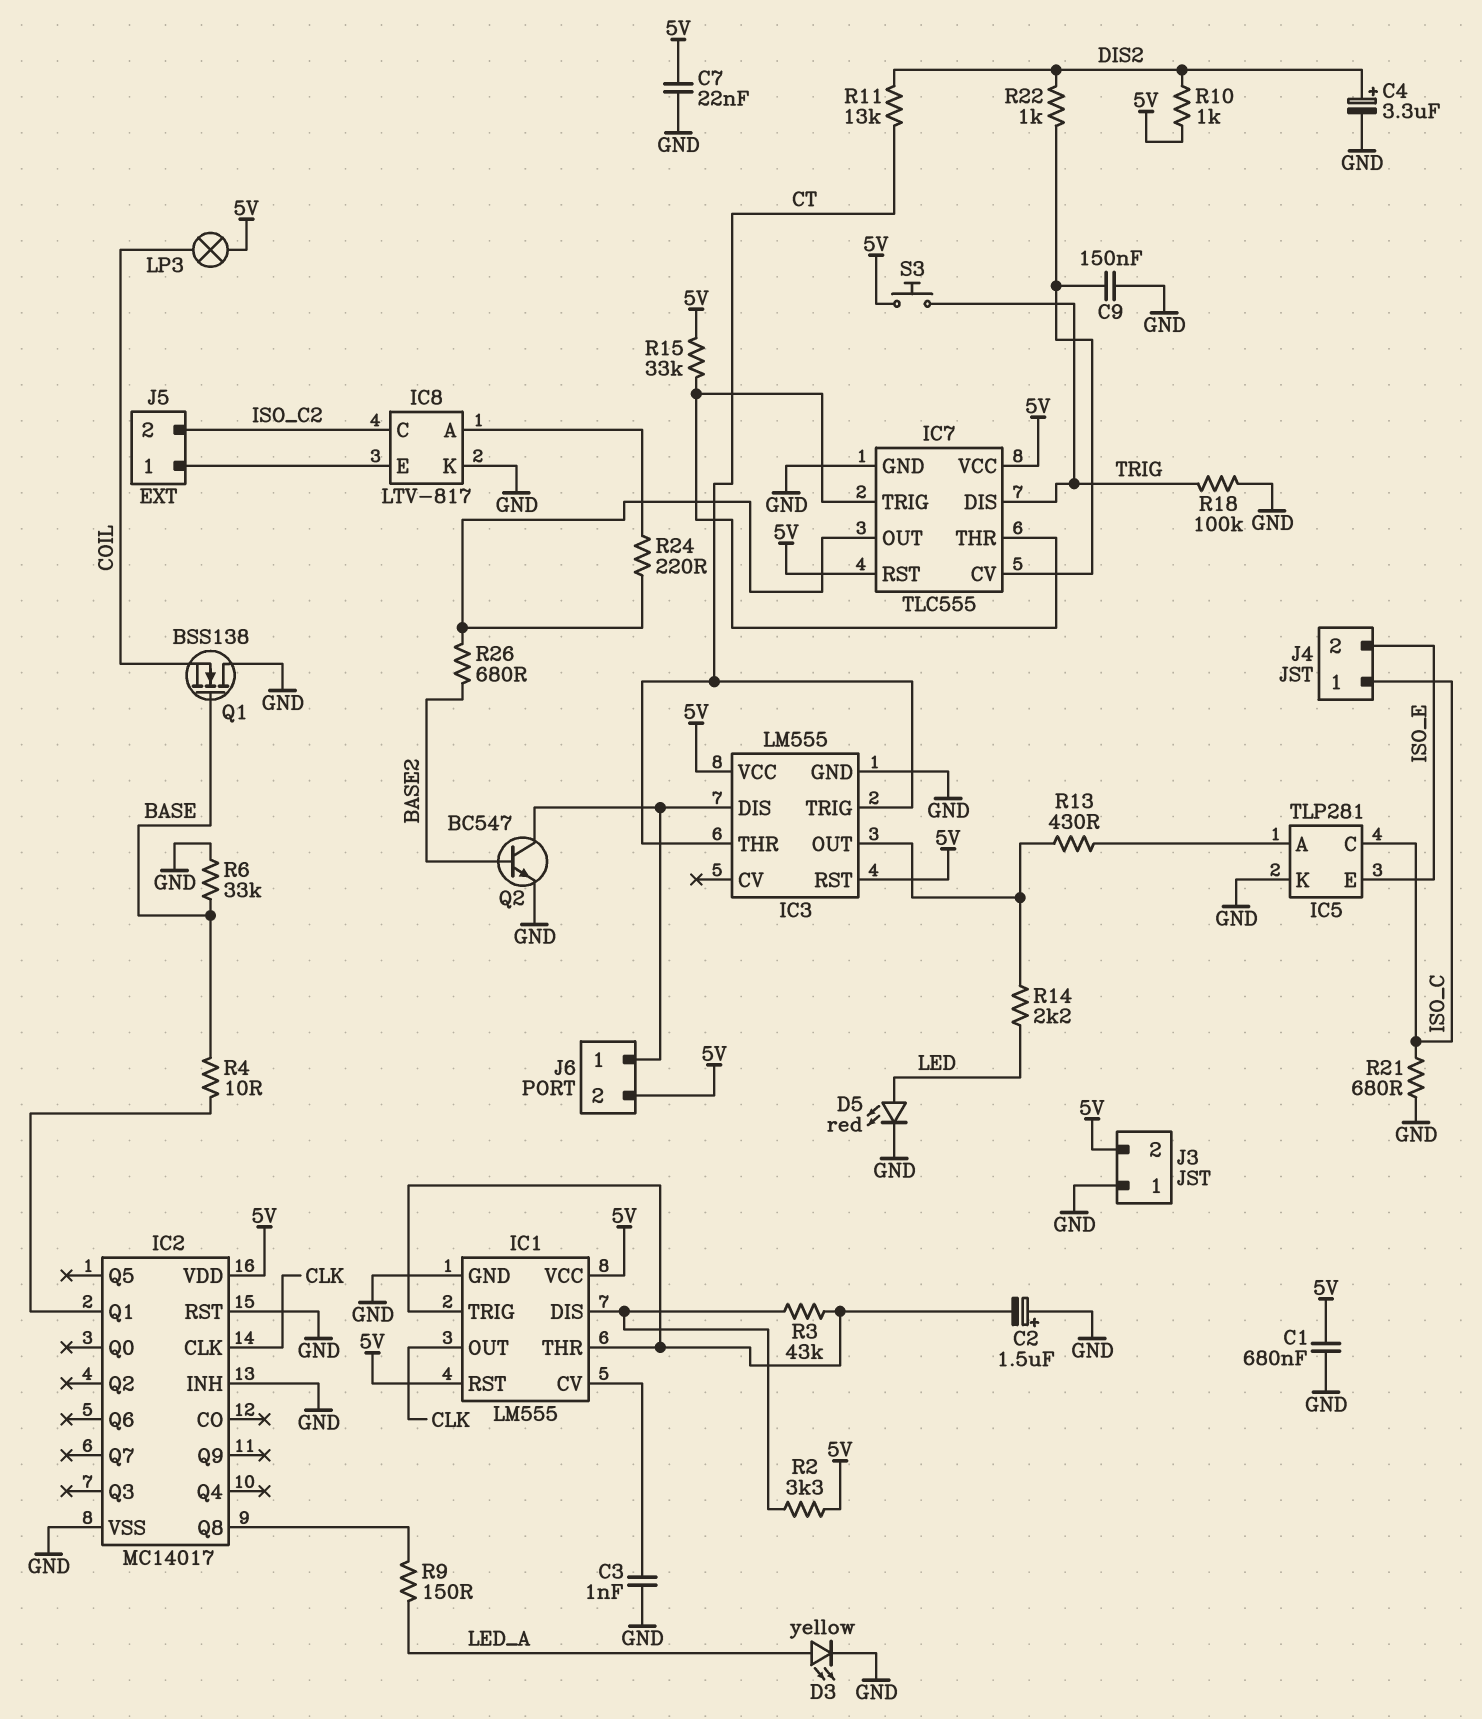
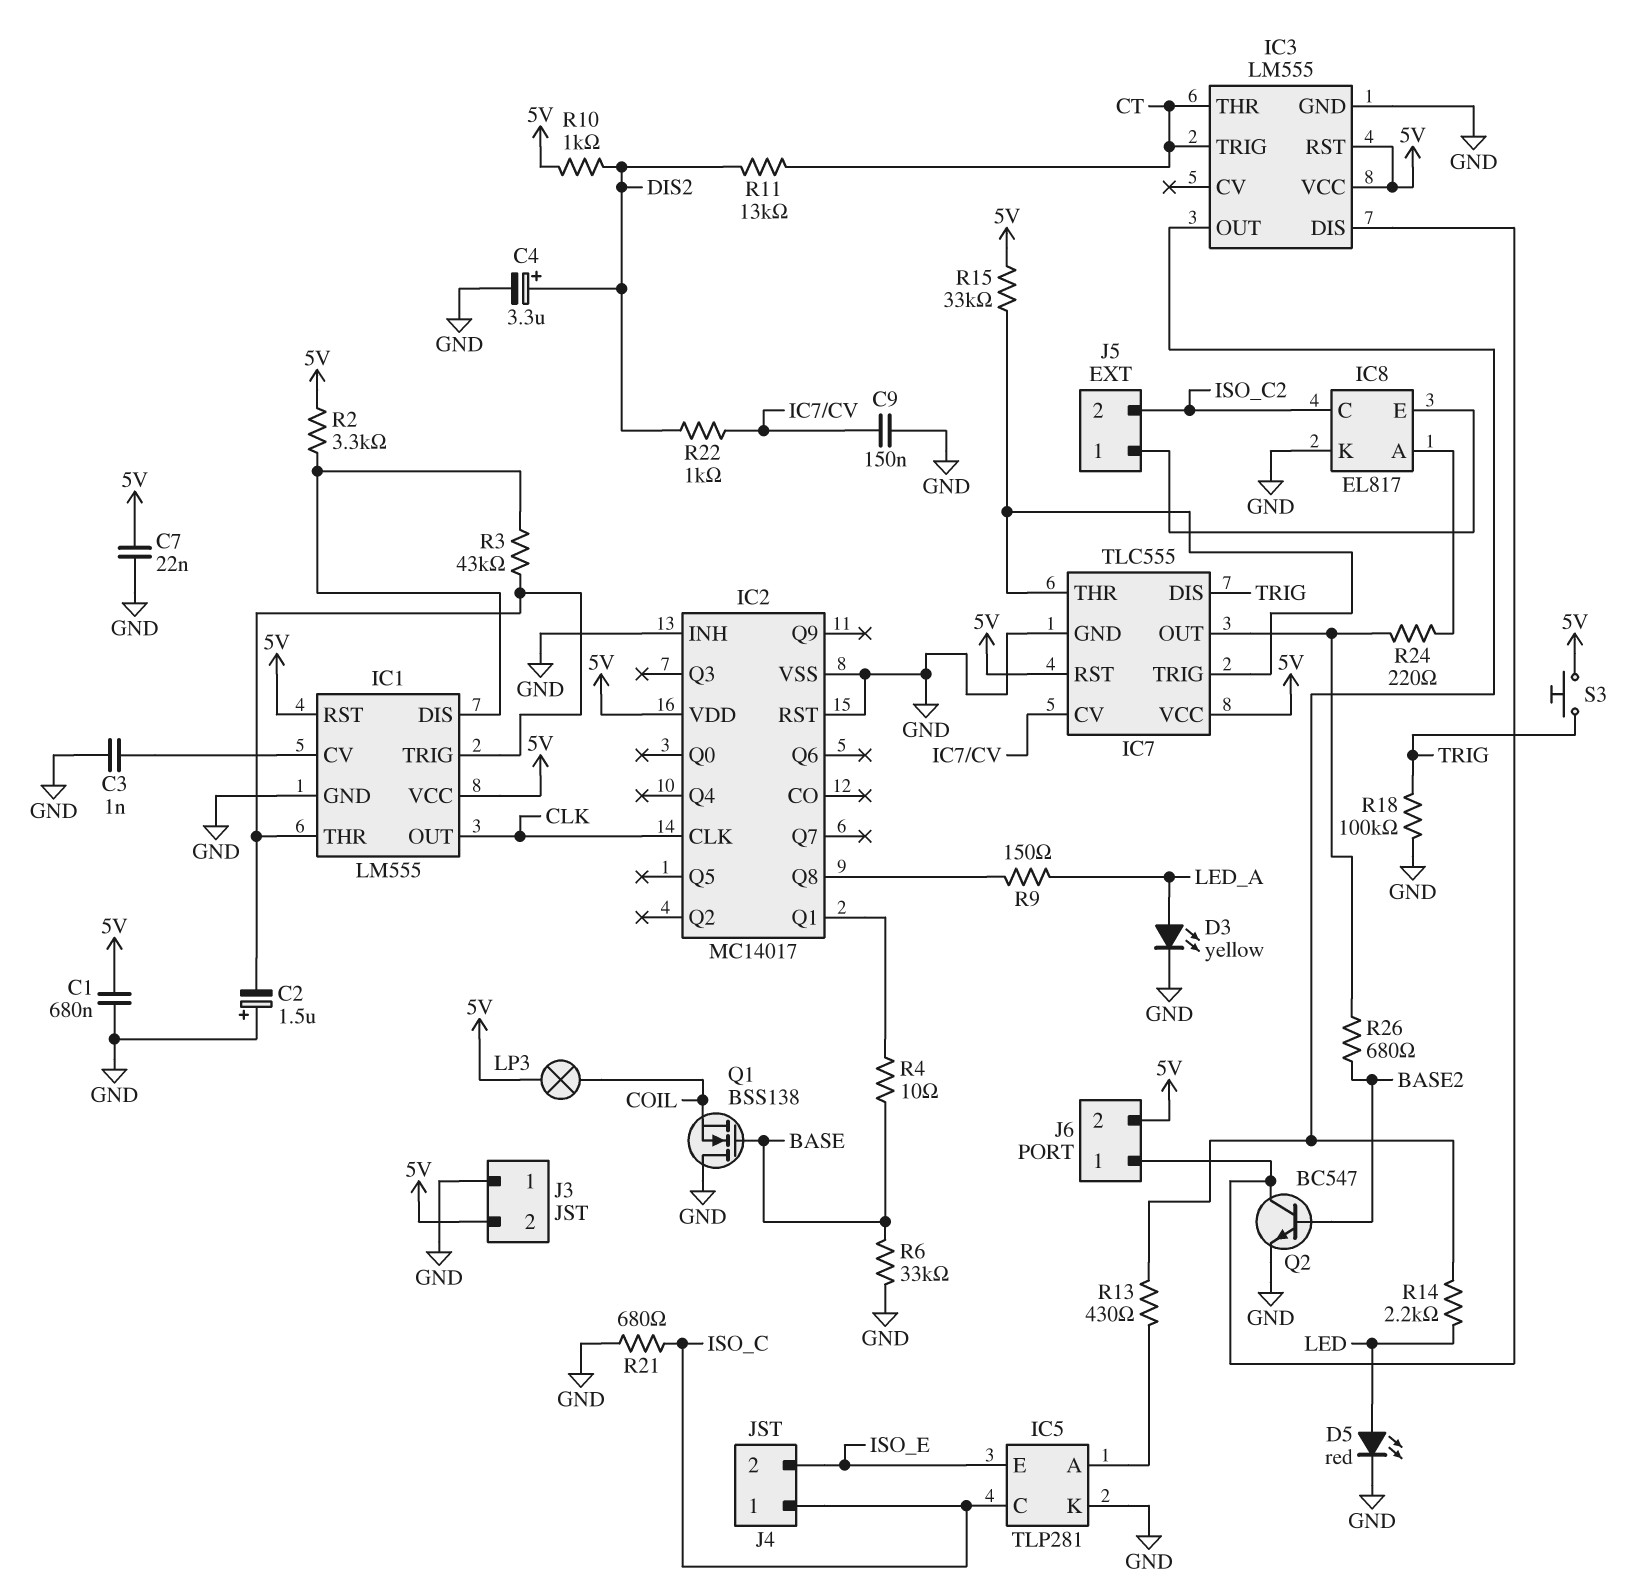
IC8: LTV-817 -> EL817

